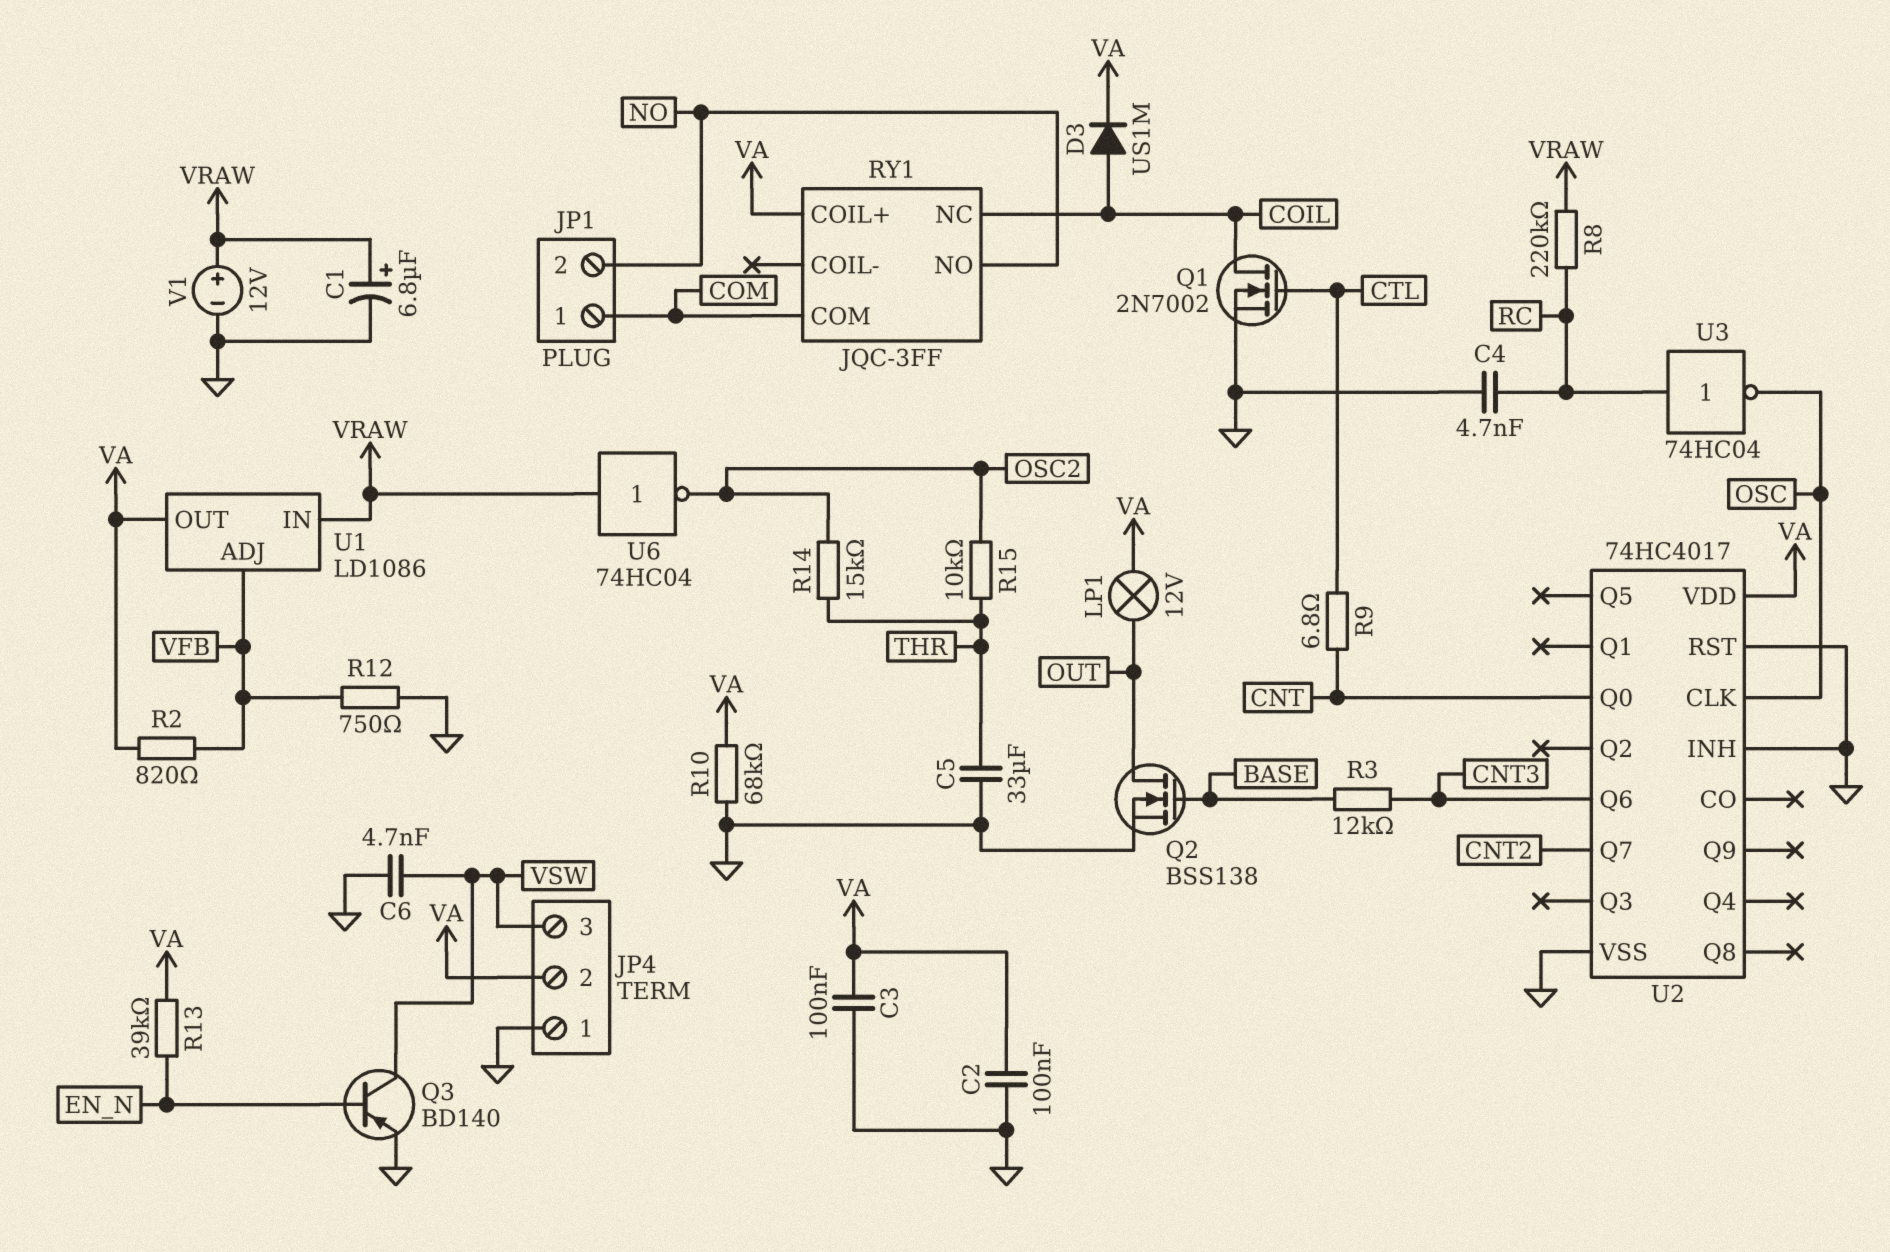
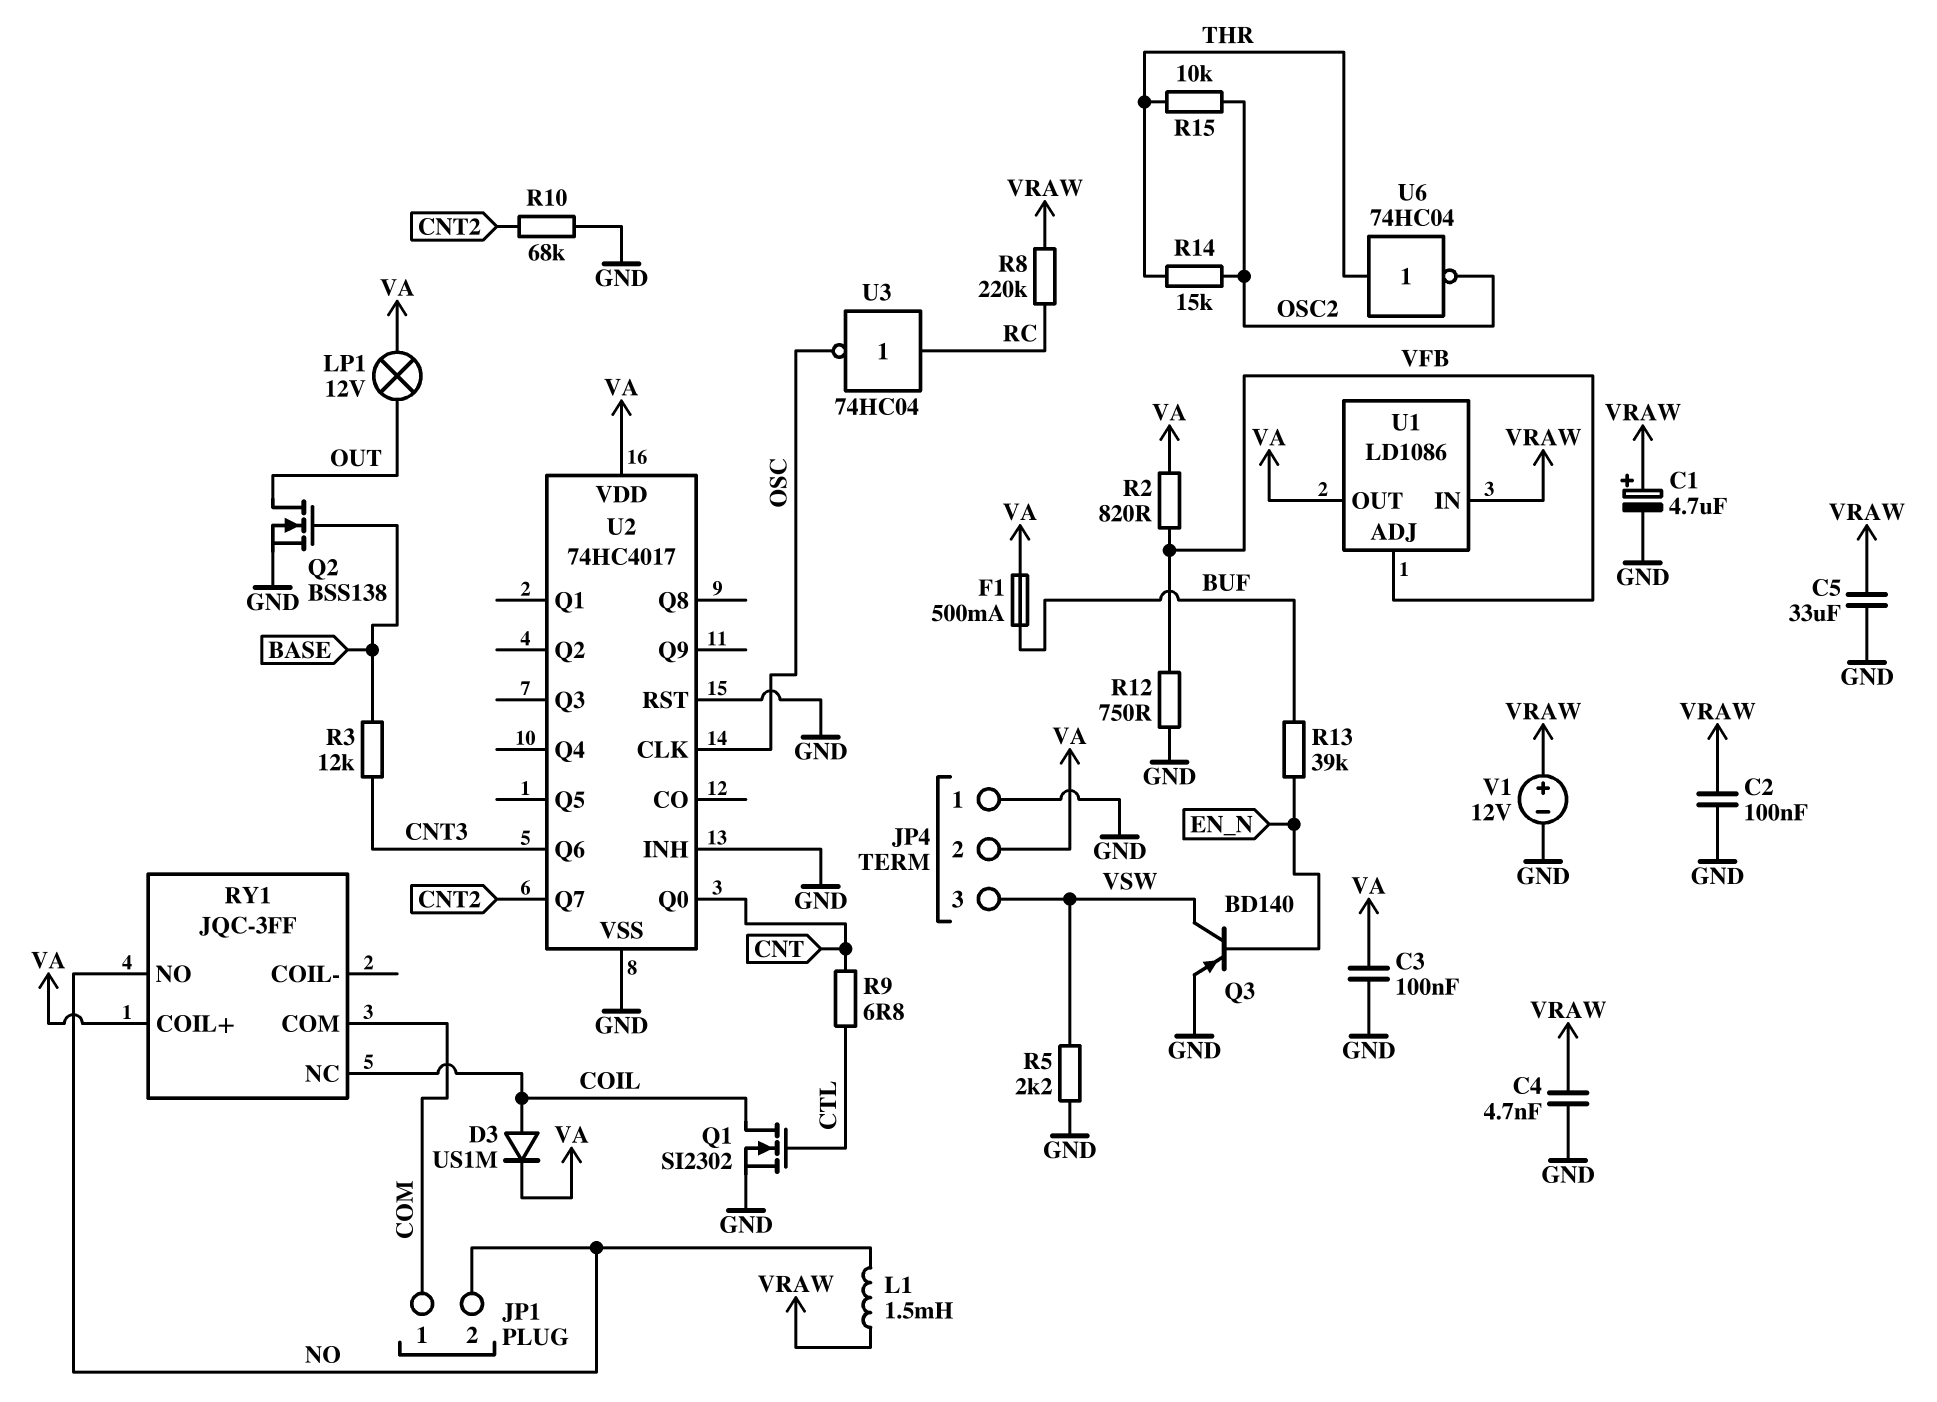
C1: 6.8uF (plus VRAW, minus GND) -> 4.7uF (plus VRAW, minus GND)
C2: 100nF (GND, VA) -> 100nF (GND, VRAW)
C4: 4.7nF (GND, RC) -> 4.7nF (GND, VRAW)
C5: 33uF (GND, THR) -> 33uF (GND, VRAW)
C6: 4.7nF (GND, VSW) -> none
F1: none -> 500mA (BUF, VA)
L1: none -> 1.5mH (NO, VRAW)
Q1: NMOS 2N7002 (G CTL, D COIL, S GND) -> NMOS SI2302 (G CTL, D COIL, S GND)
R5: none -> 2.2k (GND, VSW)
R10: 68k (GND, VA) -> 68k (CNT2, GND)
R13: 39k (EN_N, VA) -> 39k (BUF, EN_N)
U6: NOT 74HC04 (in VRAW, out OSC2) -> NOT 74HC04 (in THR, out OSC2)

